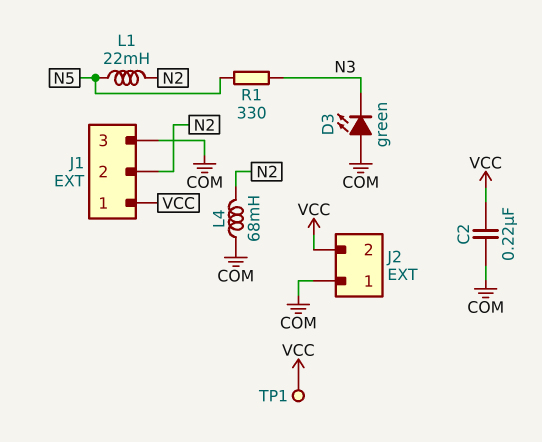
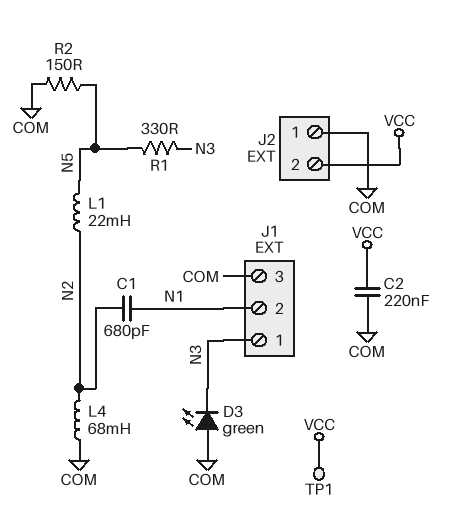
C1: none -> 680pF (N1, N2)
J1 pin 1: VCC -> N3
J1 pin 2: N2 -> N1
R2: none -> 150 (COM, N5)

